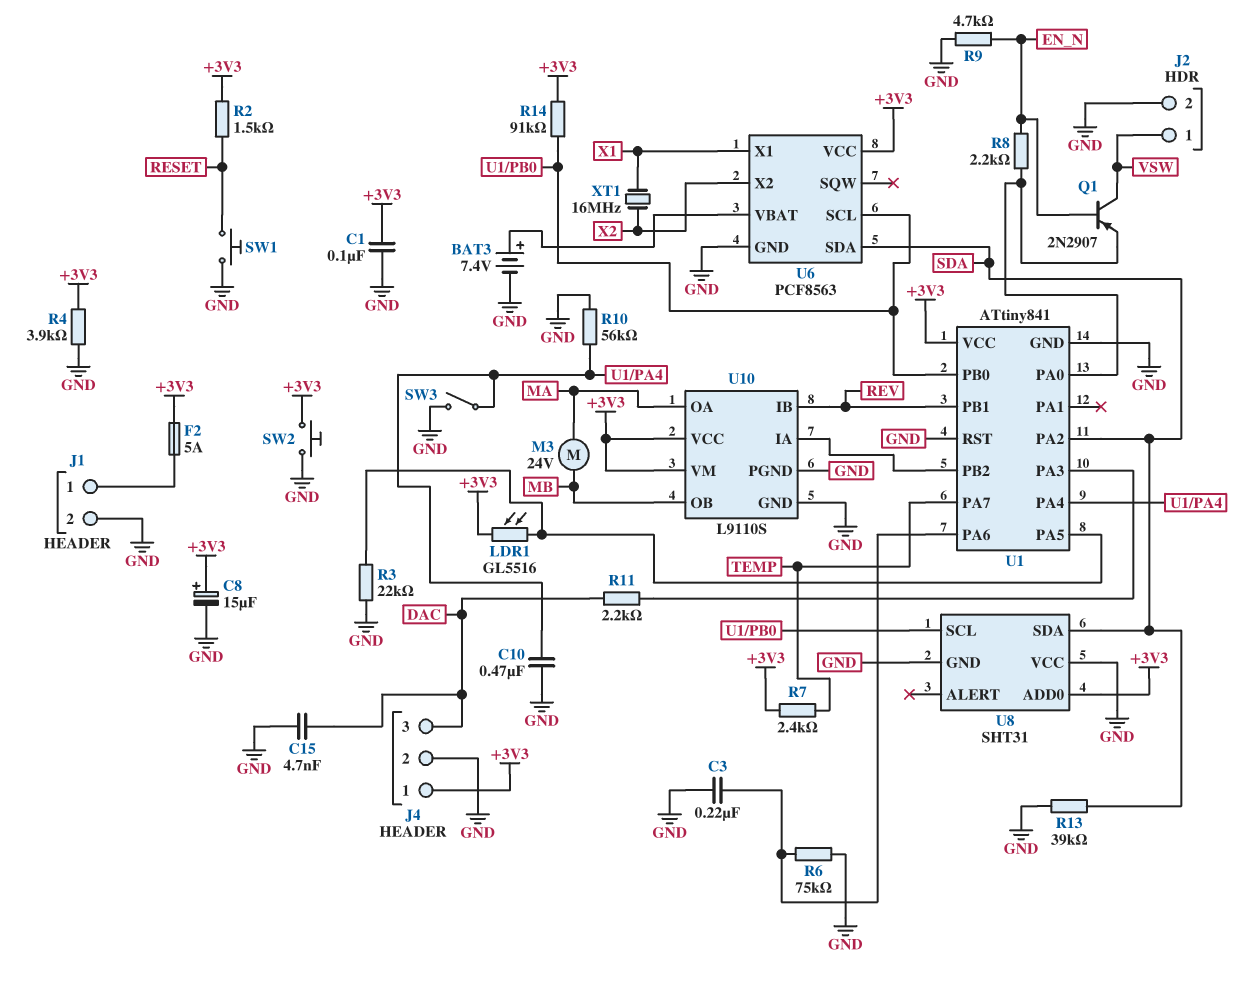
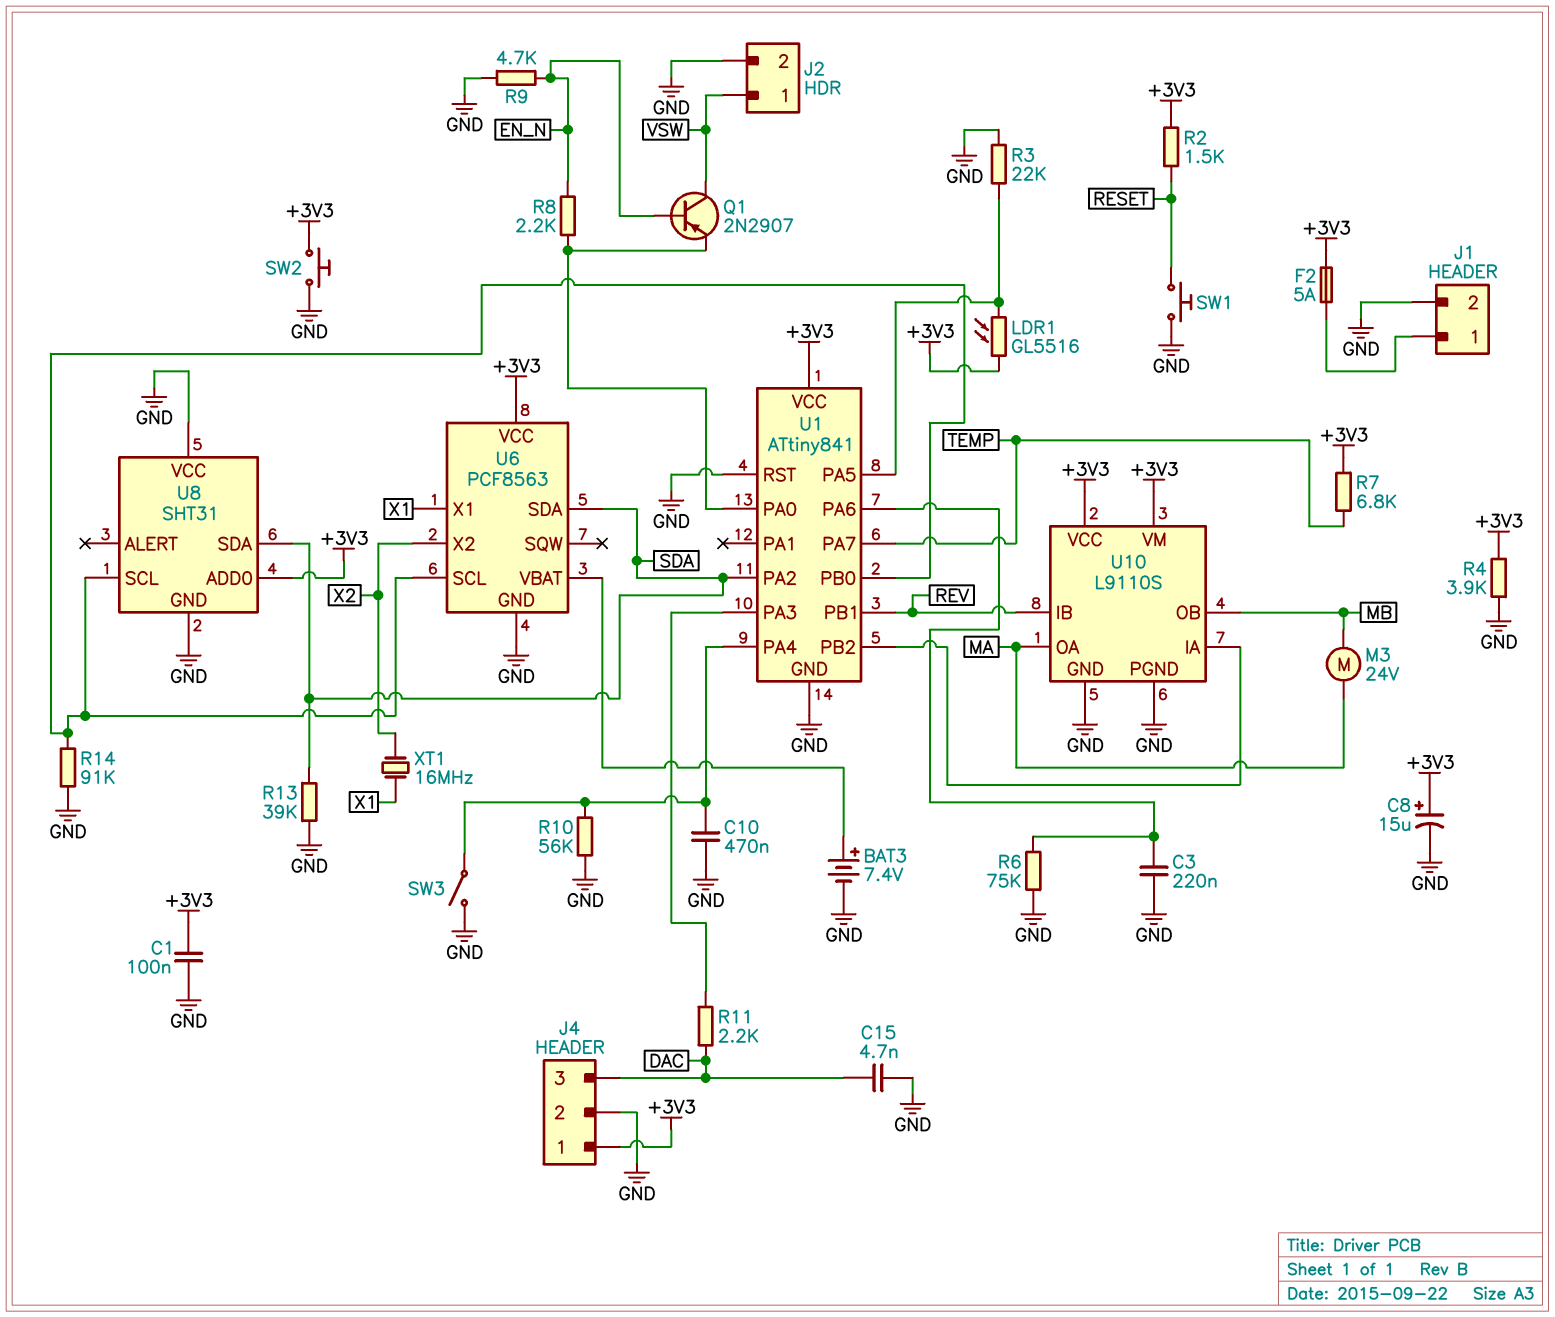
R7: 2.4k (+3V3, TEMP) -> 6.8k (+3V3, TEMP)
R14: 91k (+3V3, U1/PB0) -> 91k (GND, U1/PB0)

